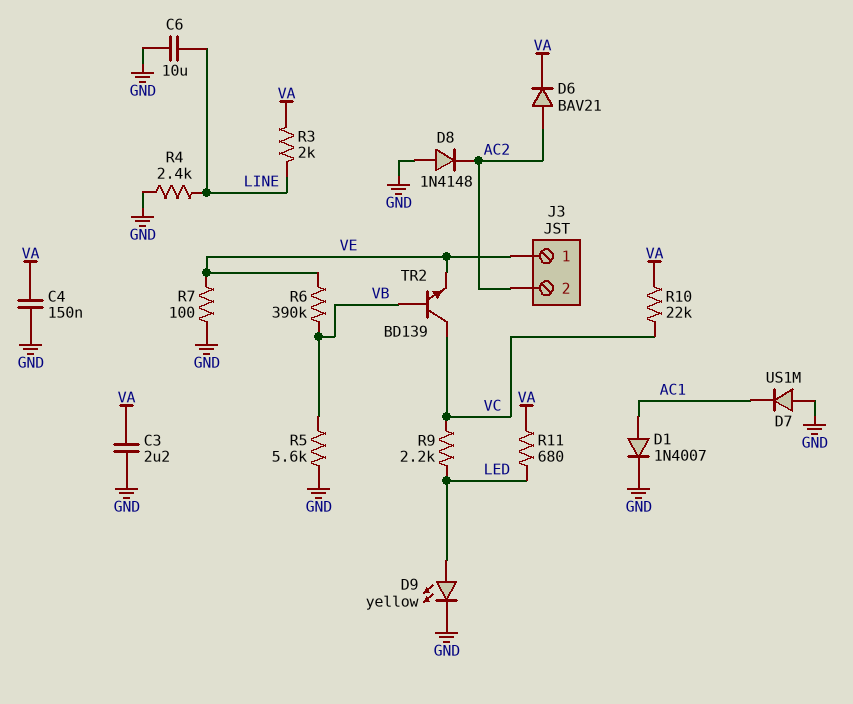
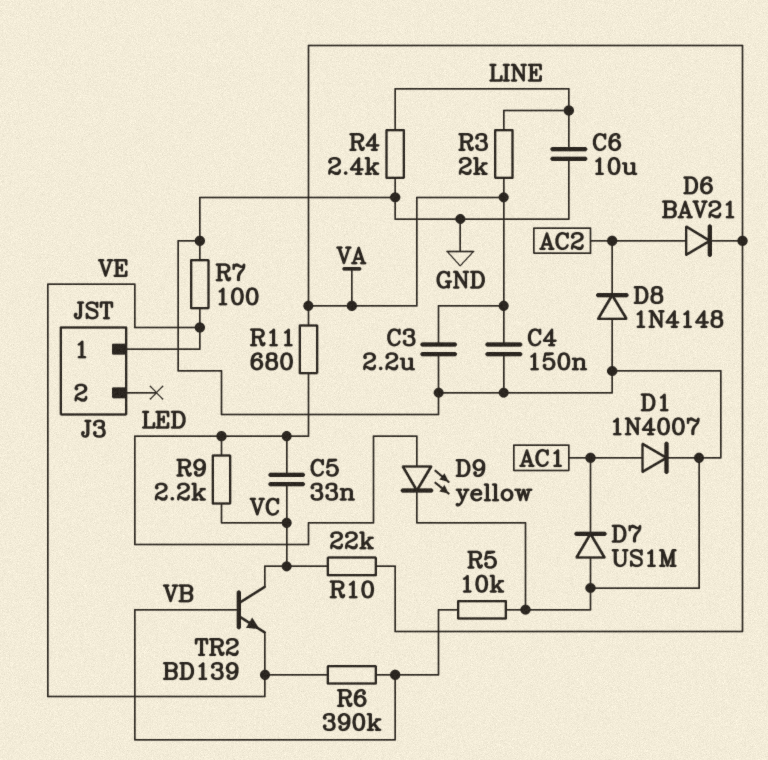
C5: none -> 33nF (LED, VC)
J3 pin 2: AC2 -> none
R5: 5.6k (GND, VB) -> 10k (GND, VB)

